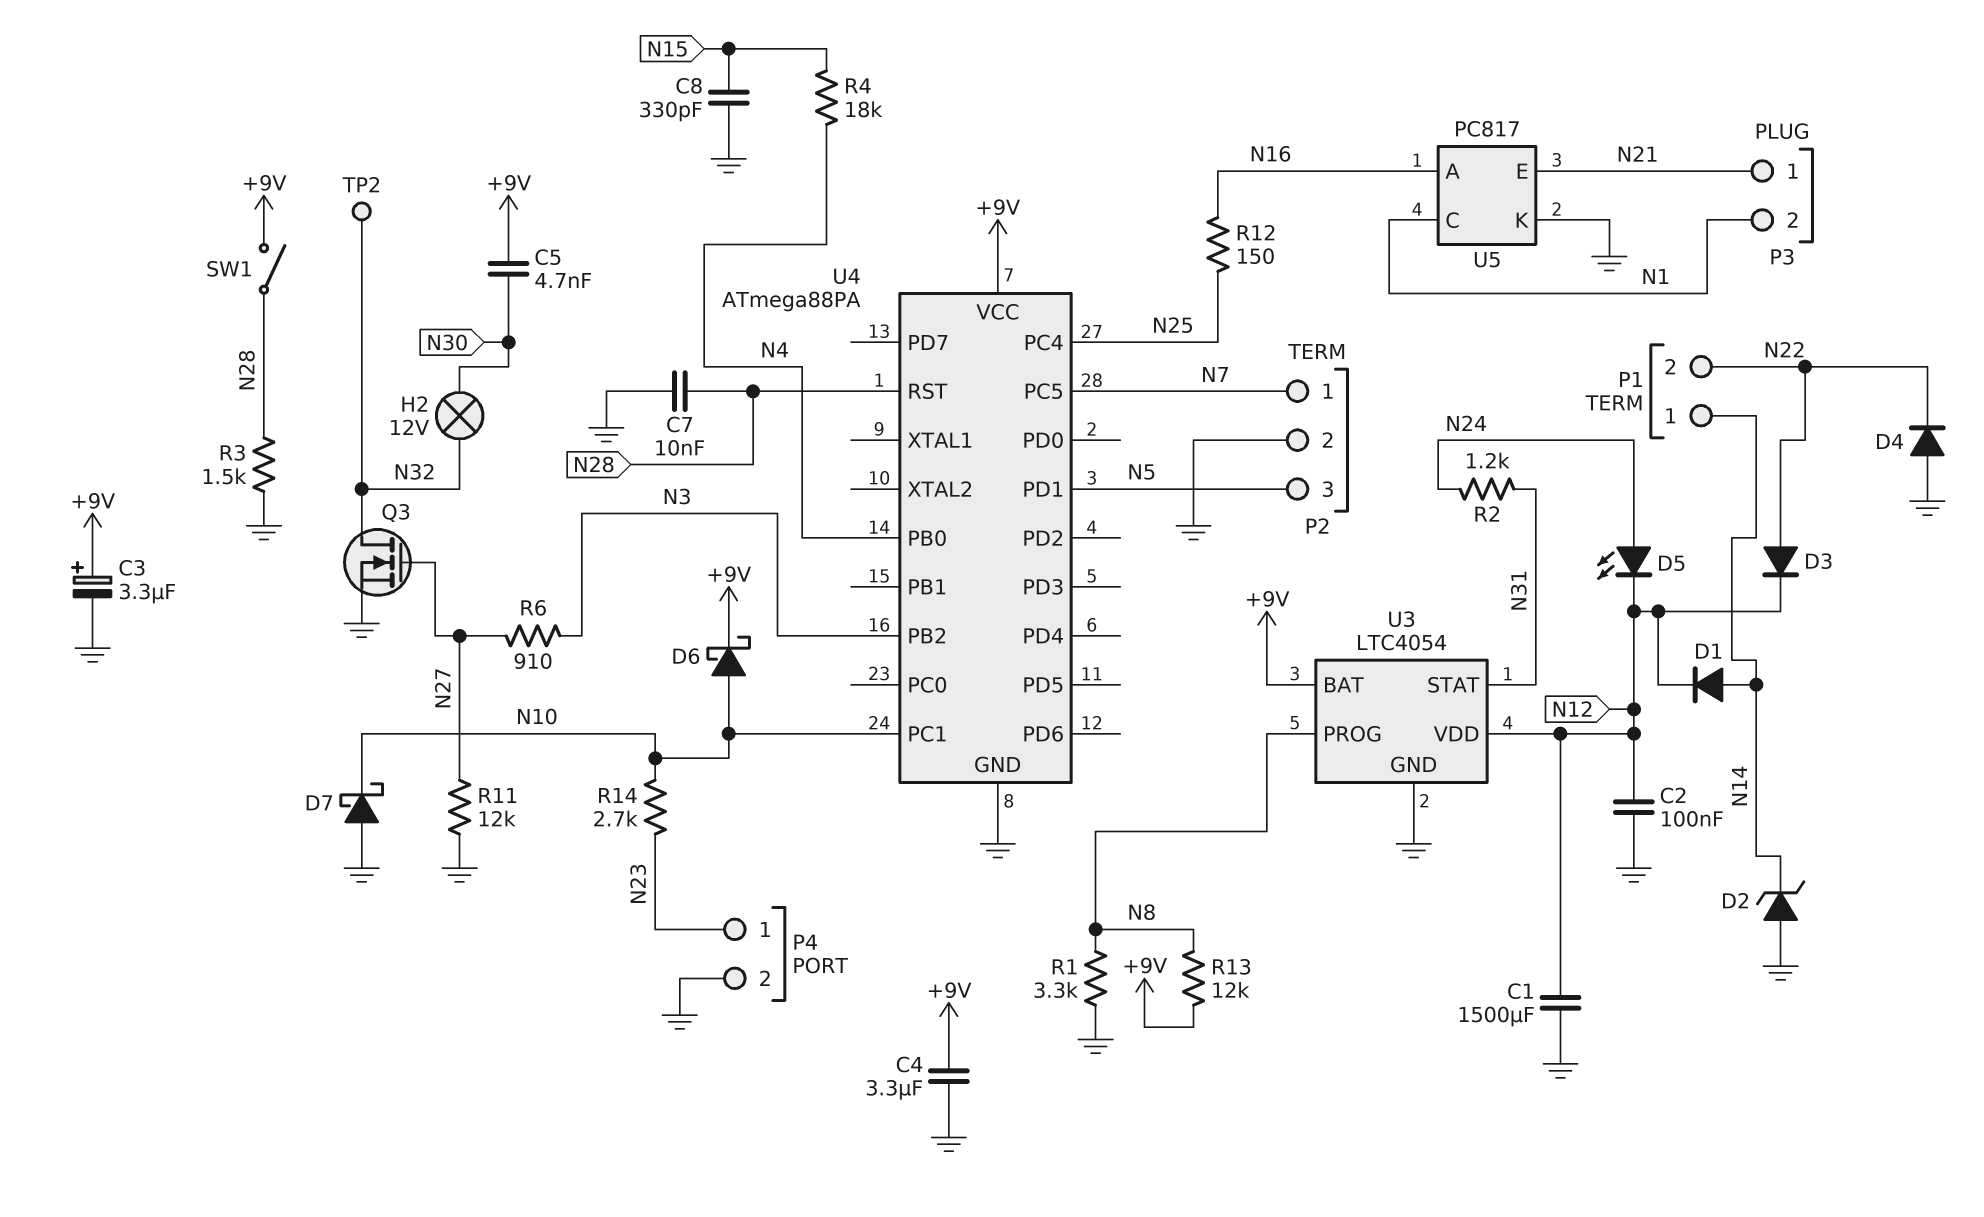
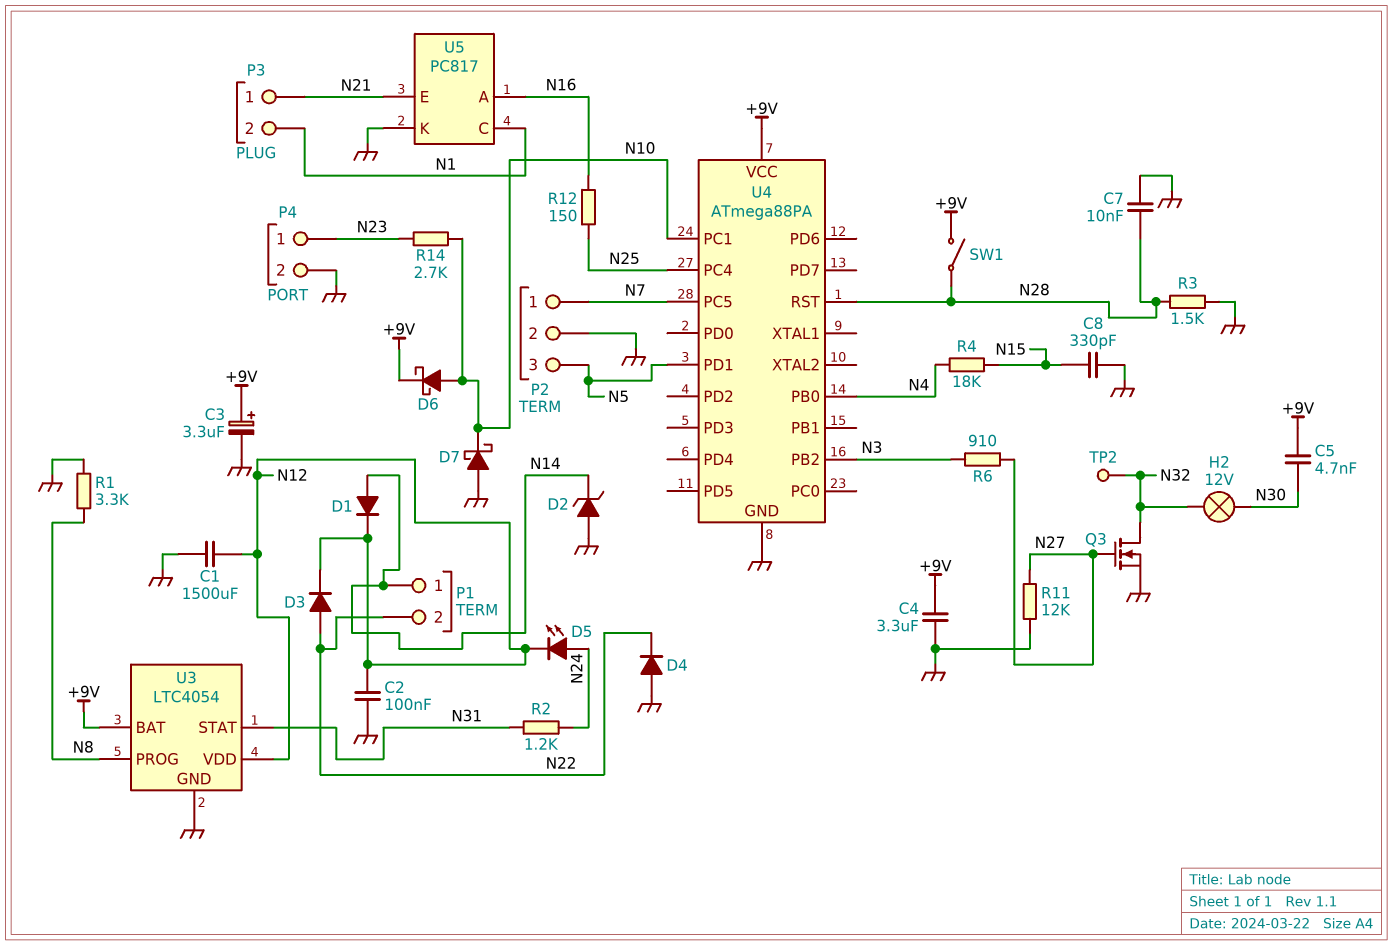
R13: 12k (+9V, N8) -> none

